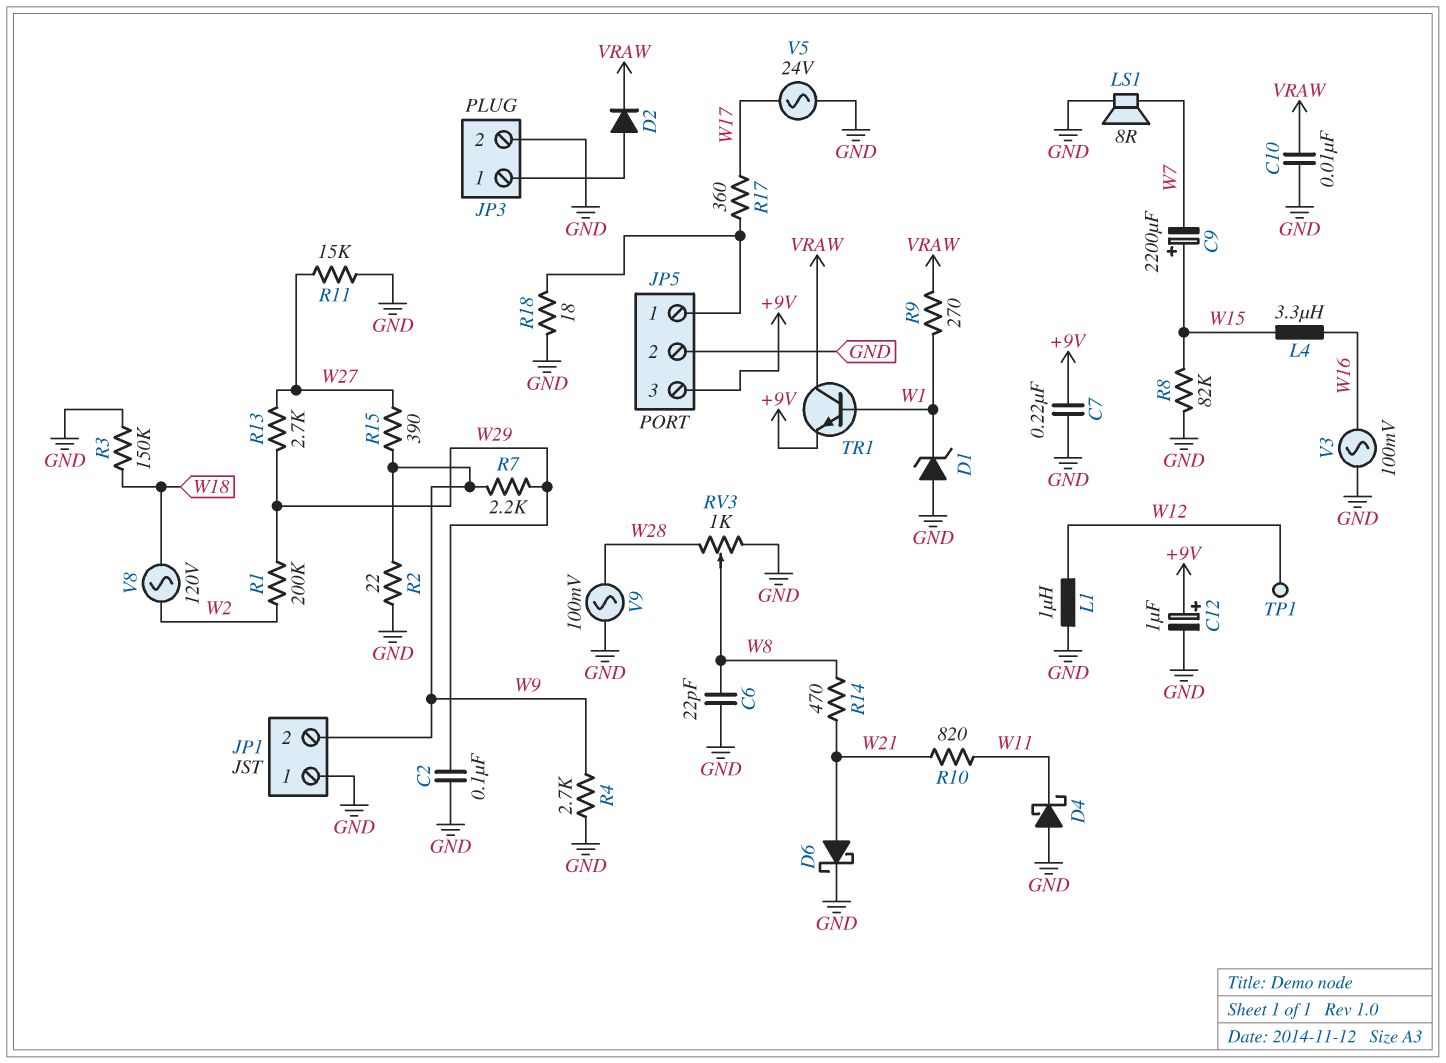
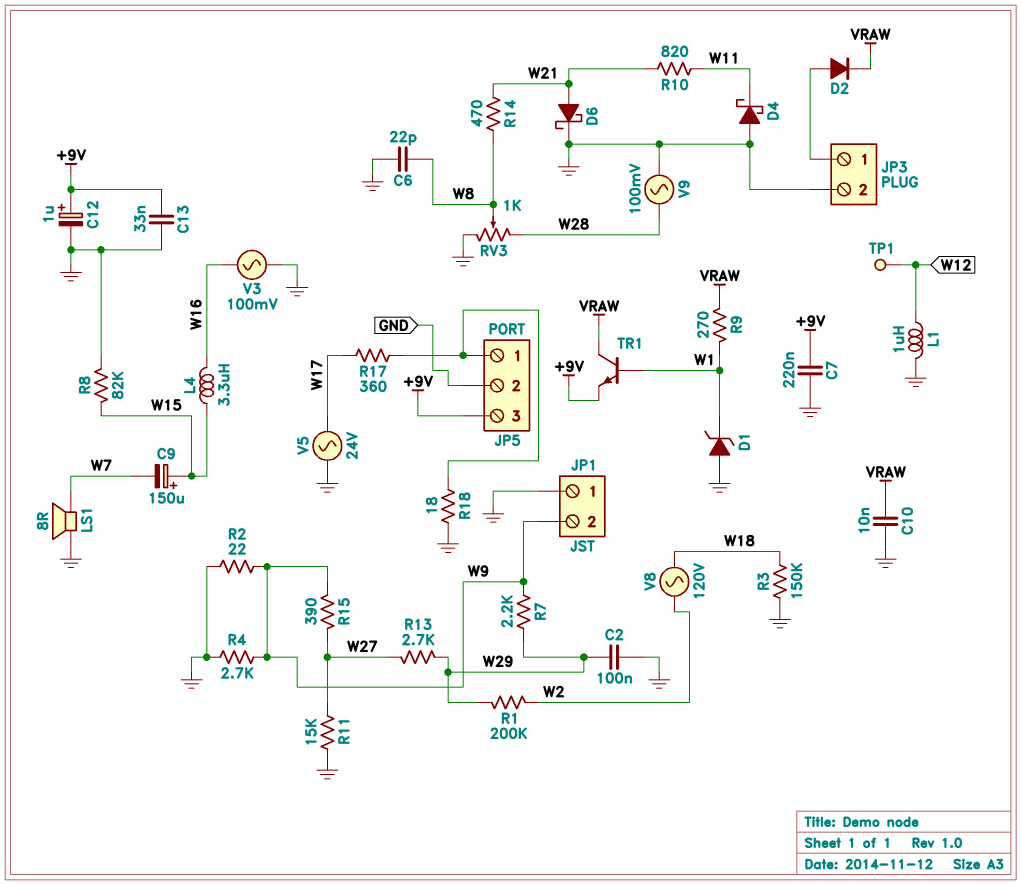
C9: 2200uF (plus W15, minus W7) -> 150uF (plus W15, minus W7)
C13: none -> 33nF (+9V, GND)

